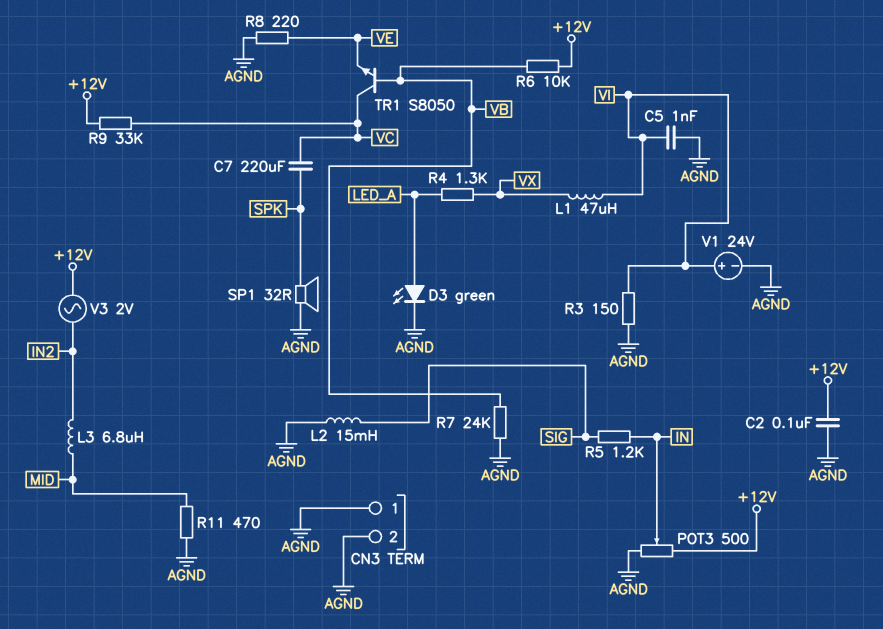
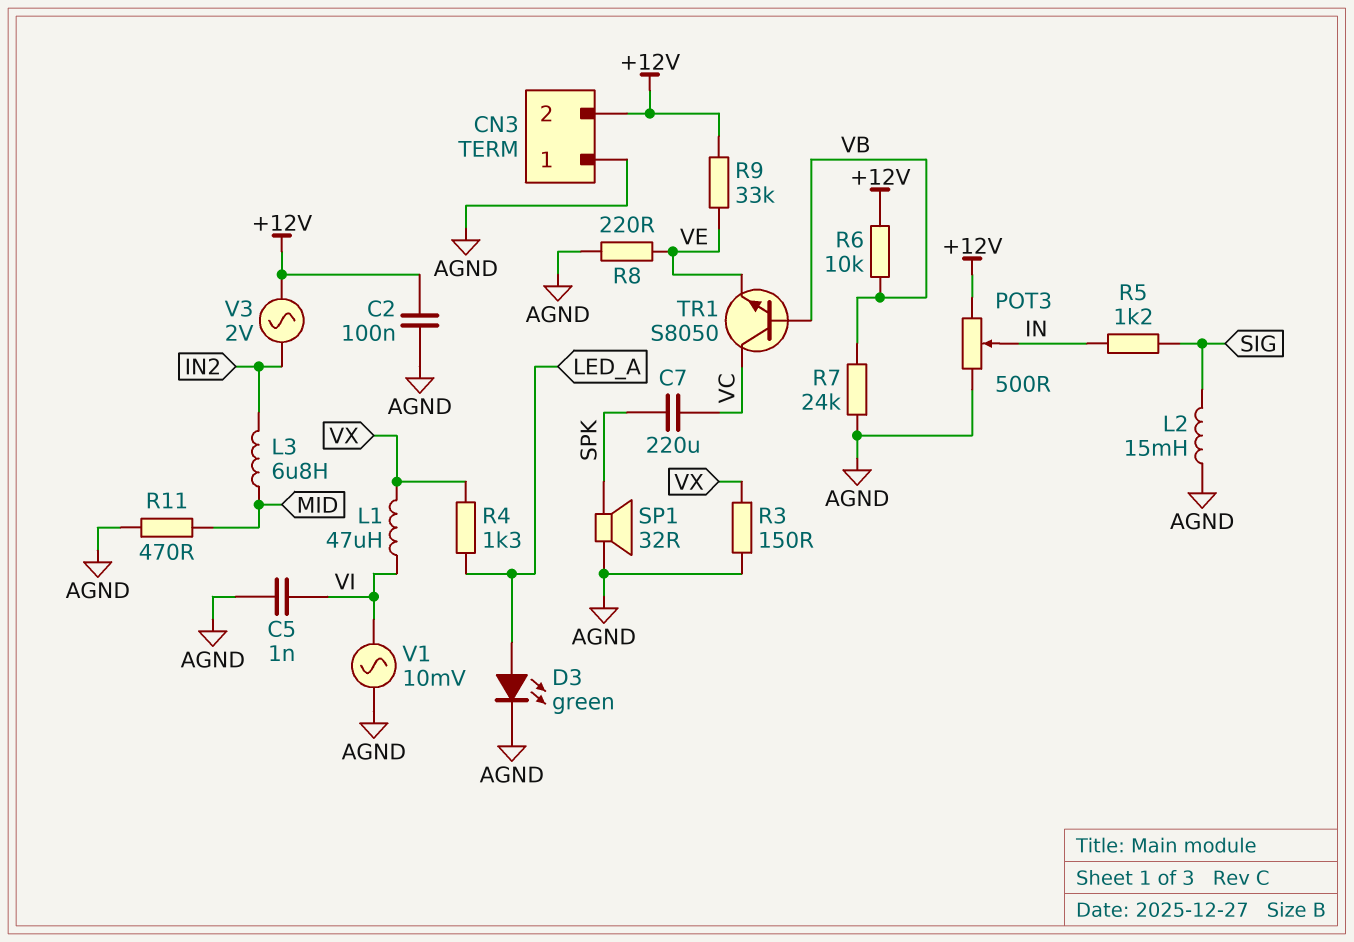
CN3 pin 2: AGND -> +12V
R3: 150 (AGND, VI) -> 150 (AGND, VX)
R9: 33k (+12V, VC) -> 33k (+12V, VE)
V1: 24V (plus VI, minus AGND) -> AC 10mV (AGND, VI)

